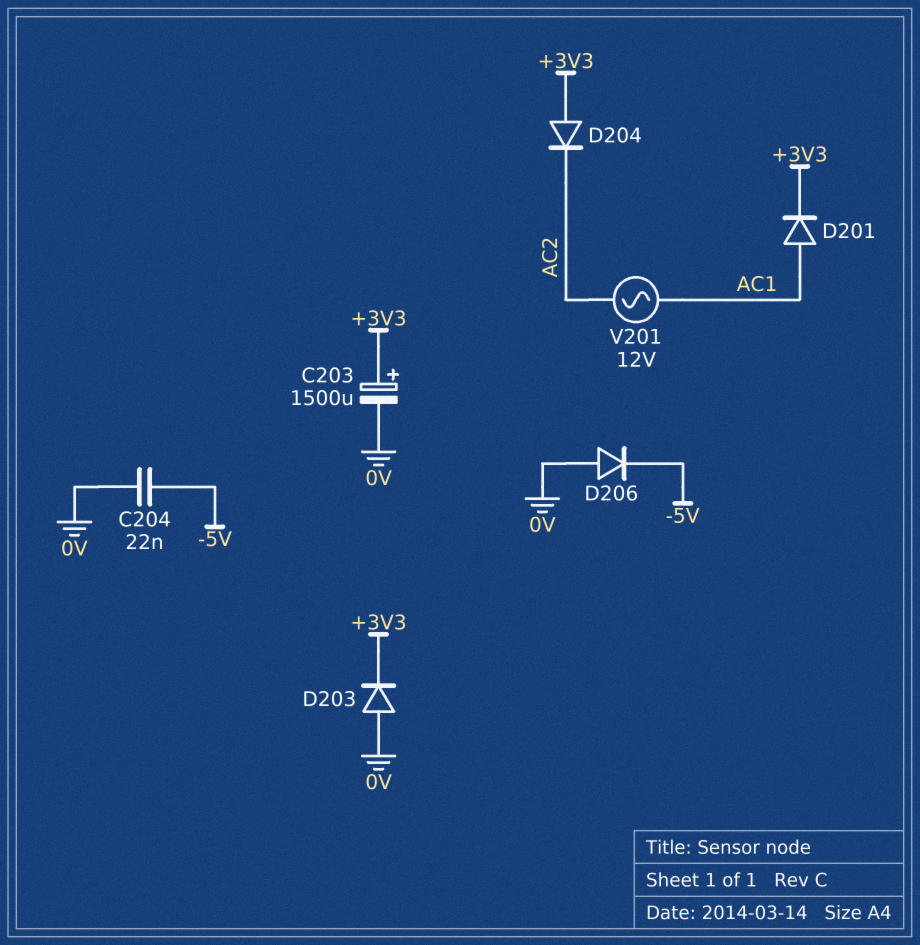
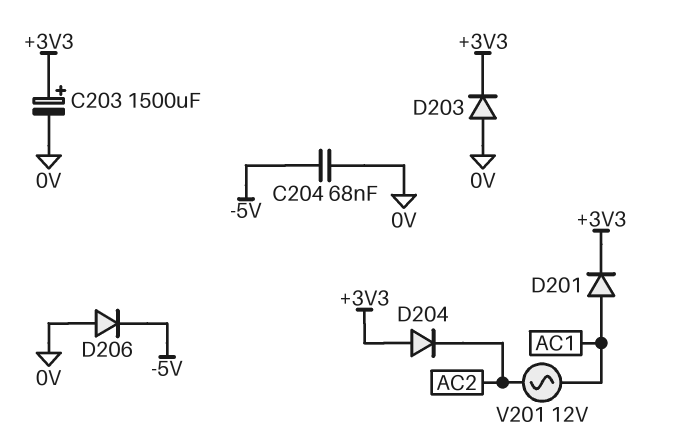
C204: 22nF (-5V, 0V) -> 68nF (-5V, 0V)

